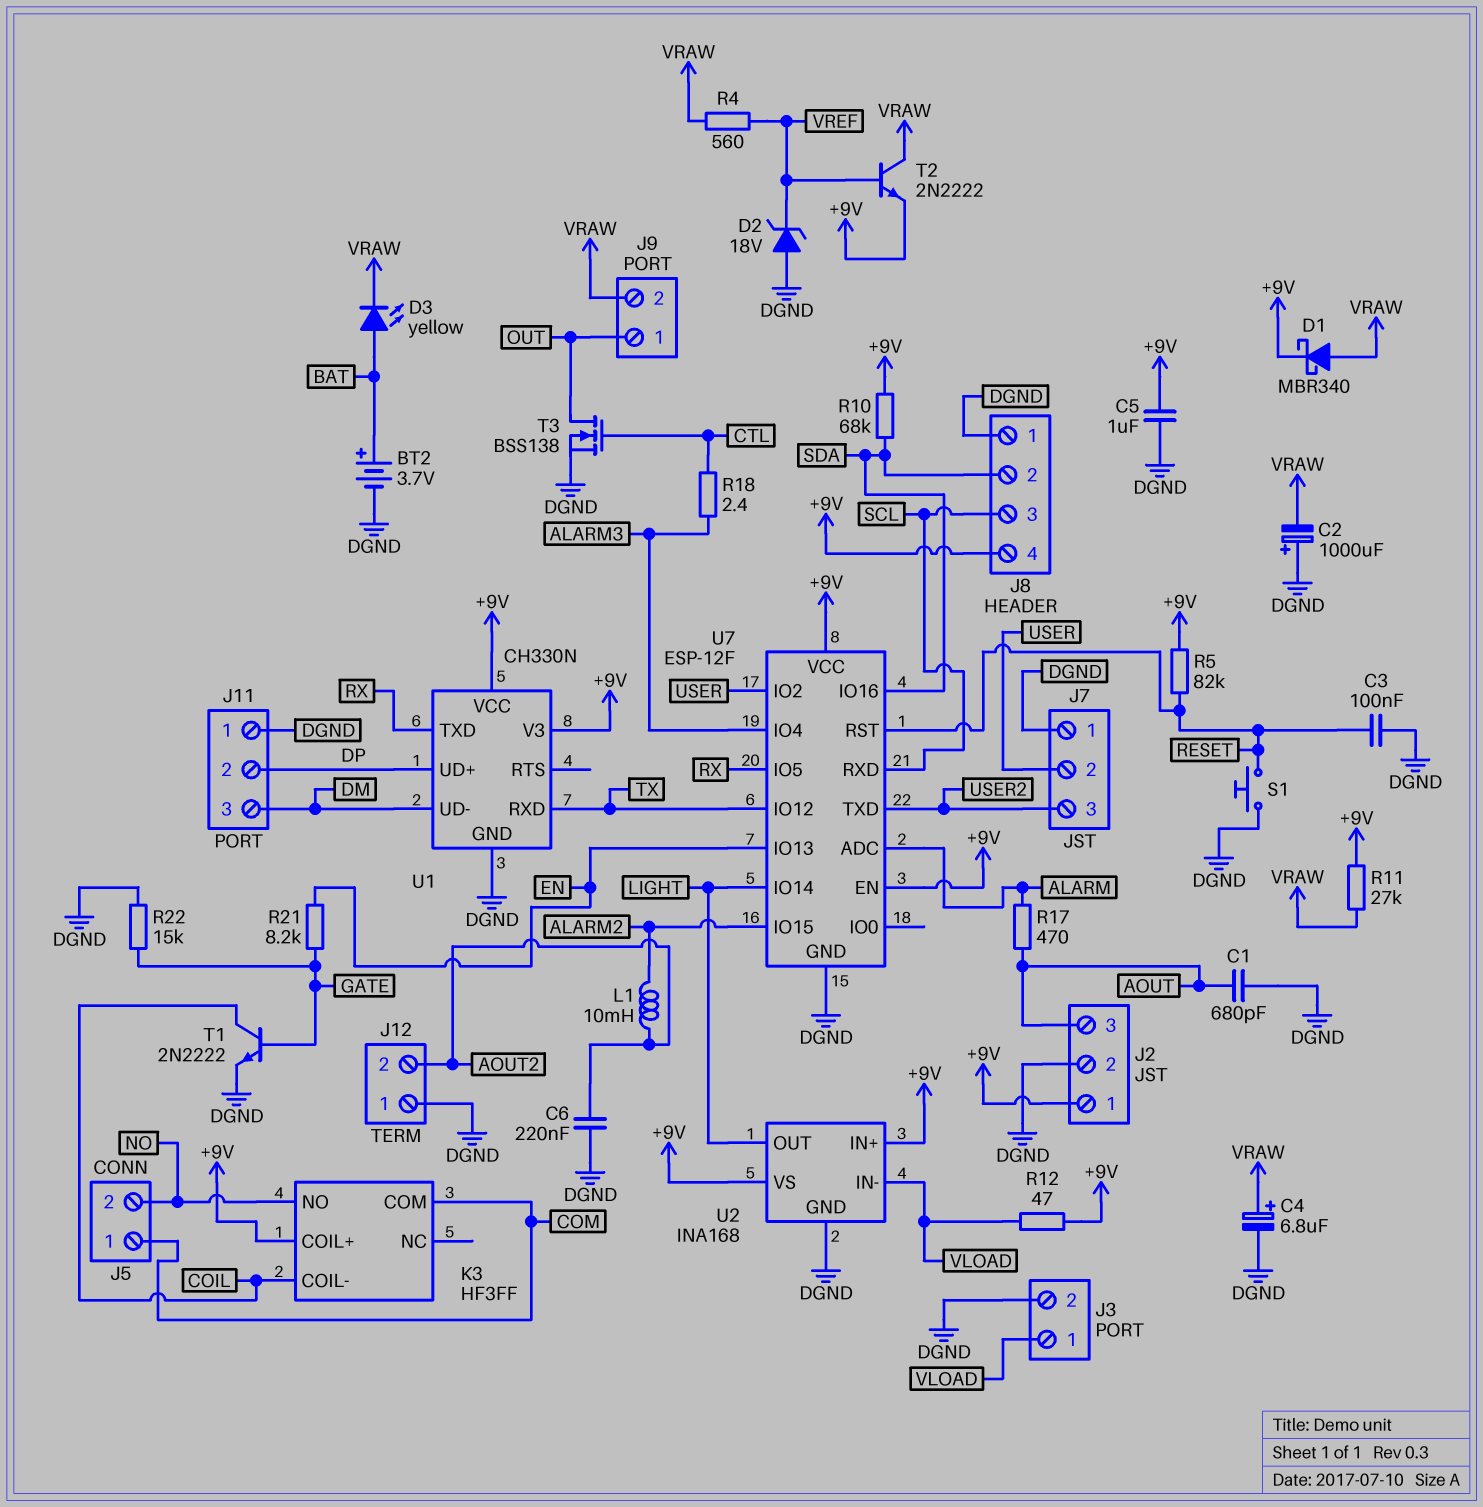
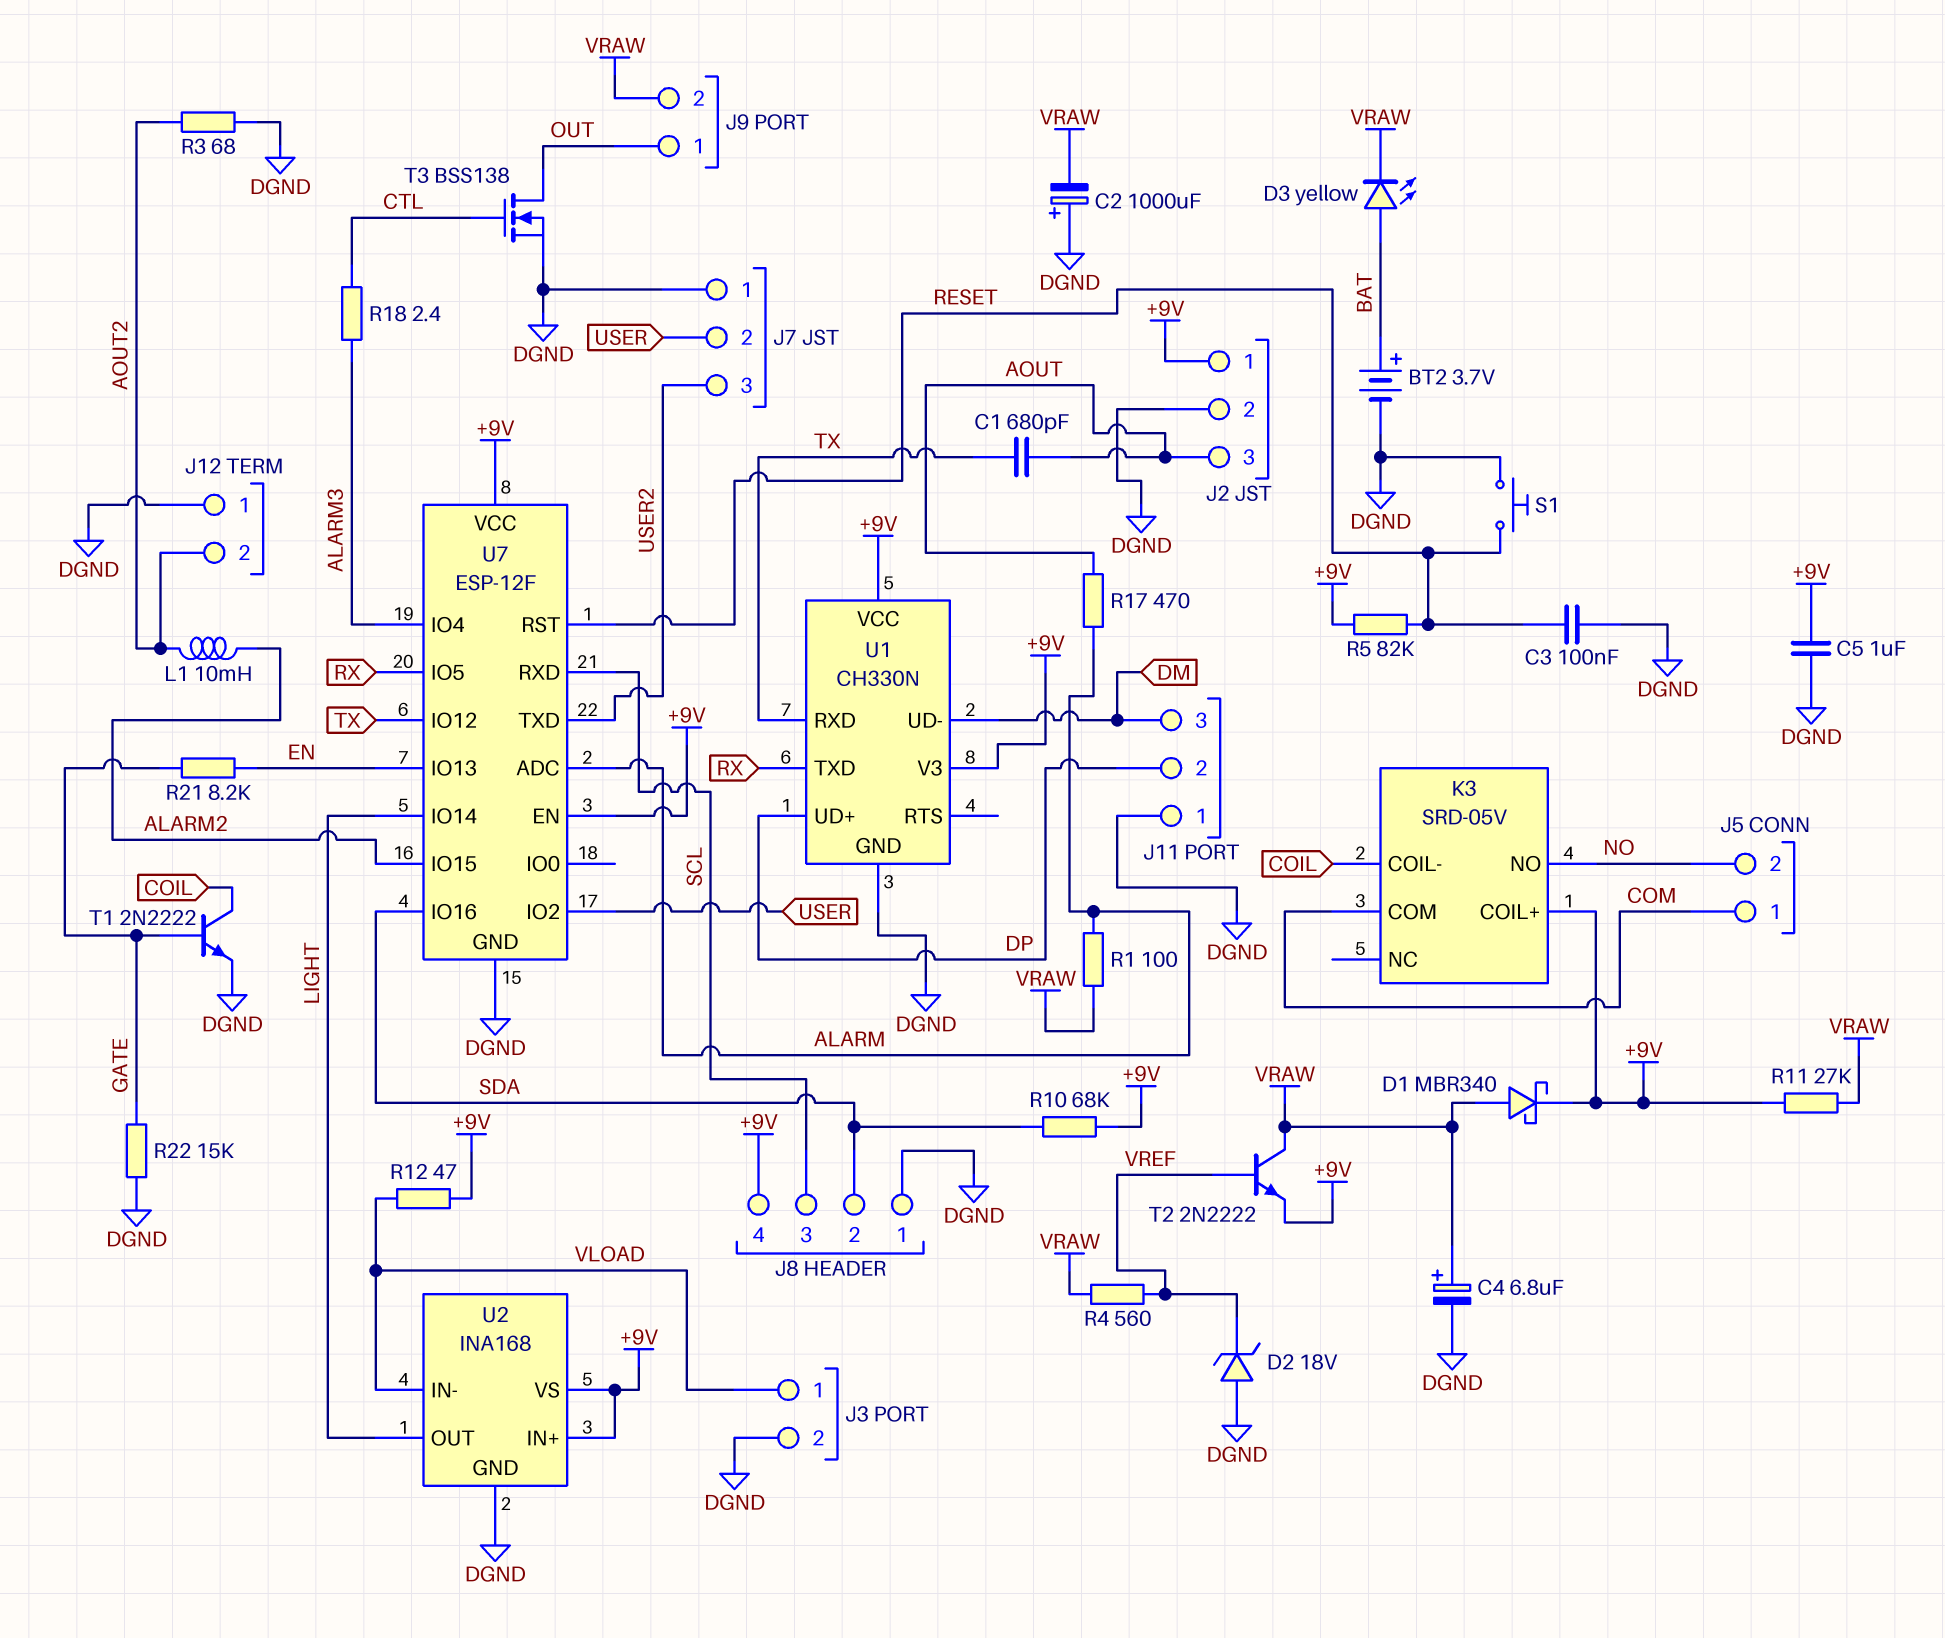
C1: 680pF (AOUT, DGND) -> 680pF (AOUT, TX)
C6: 220nF (AOUT2, DGND) -> none
K3: HF3FF -> SRD-05V
R1: none -> 100 (ALARM, VRAW)
R3: none -> 68 (AOUT2, DGND)

